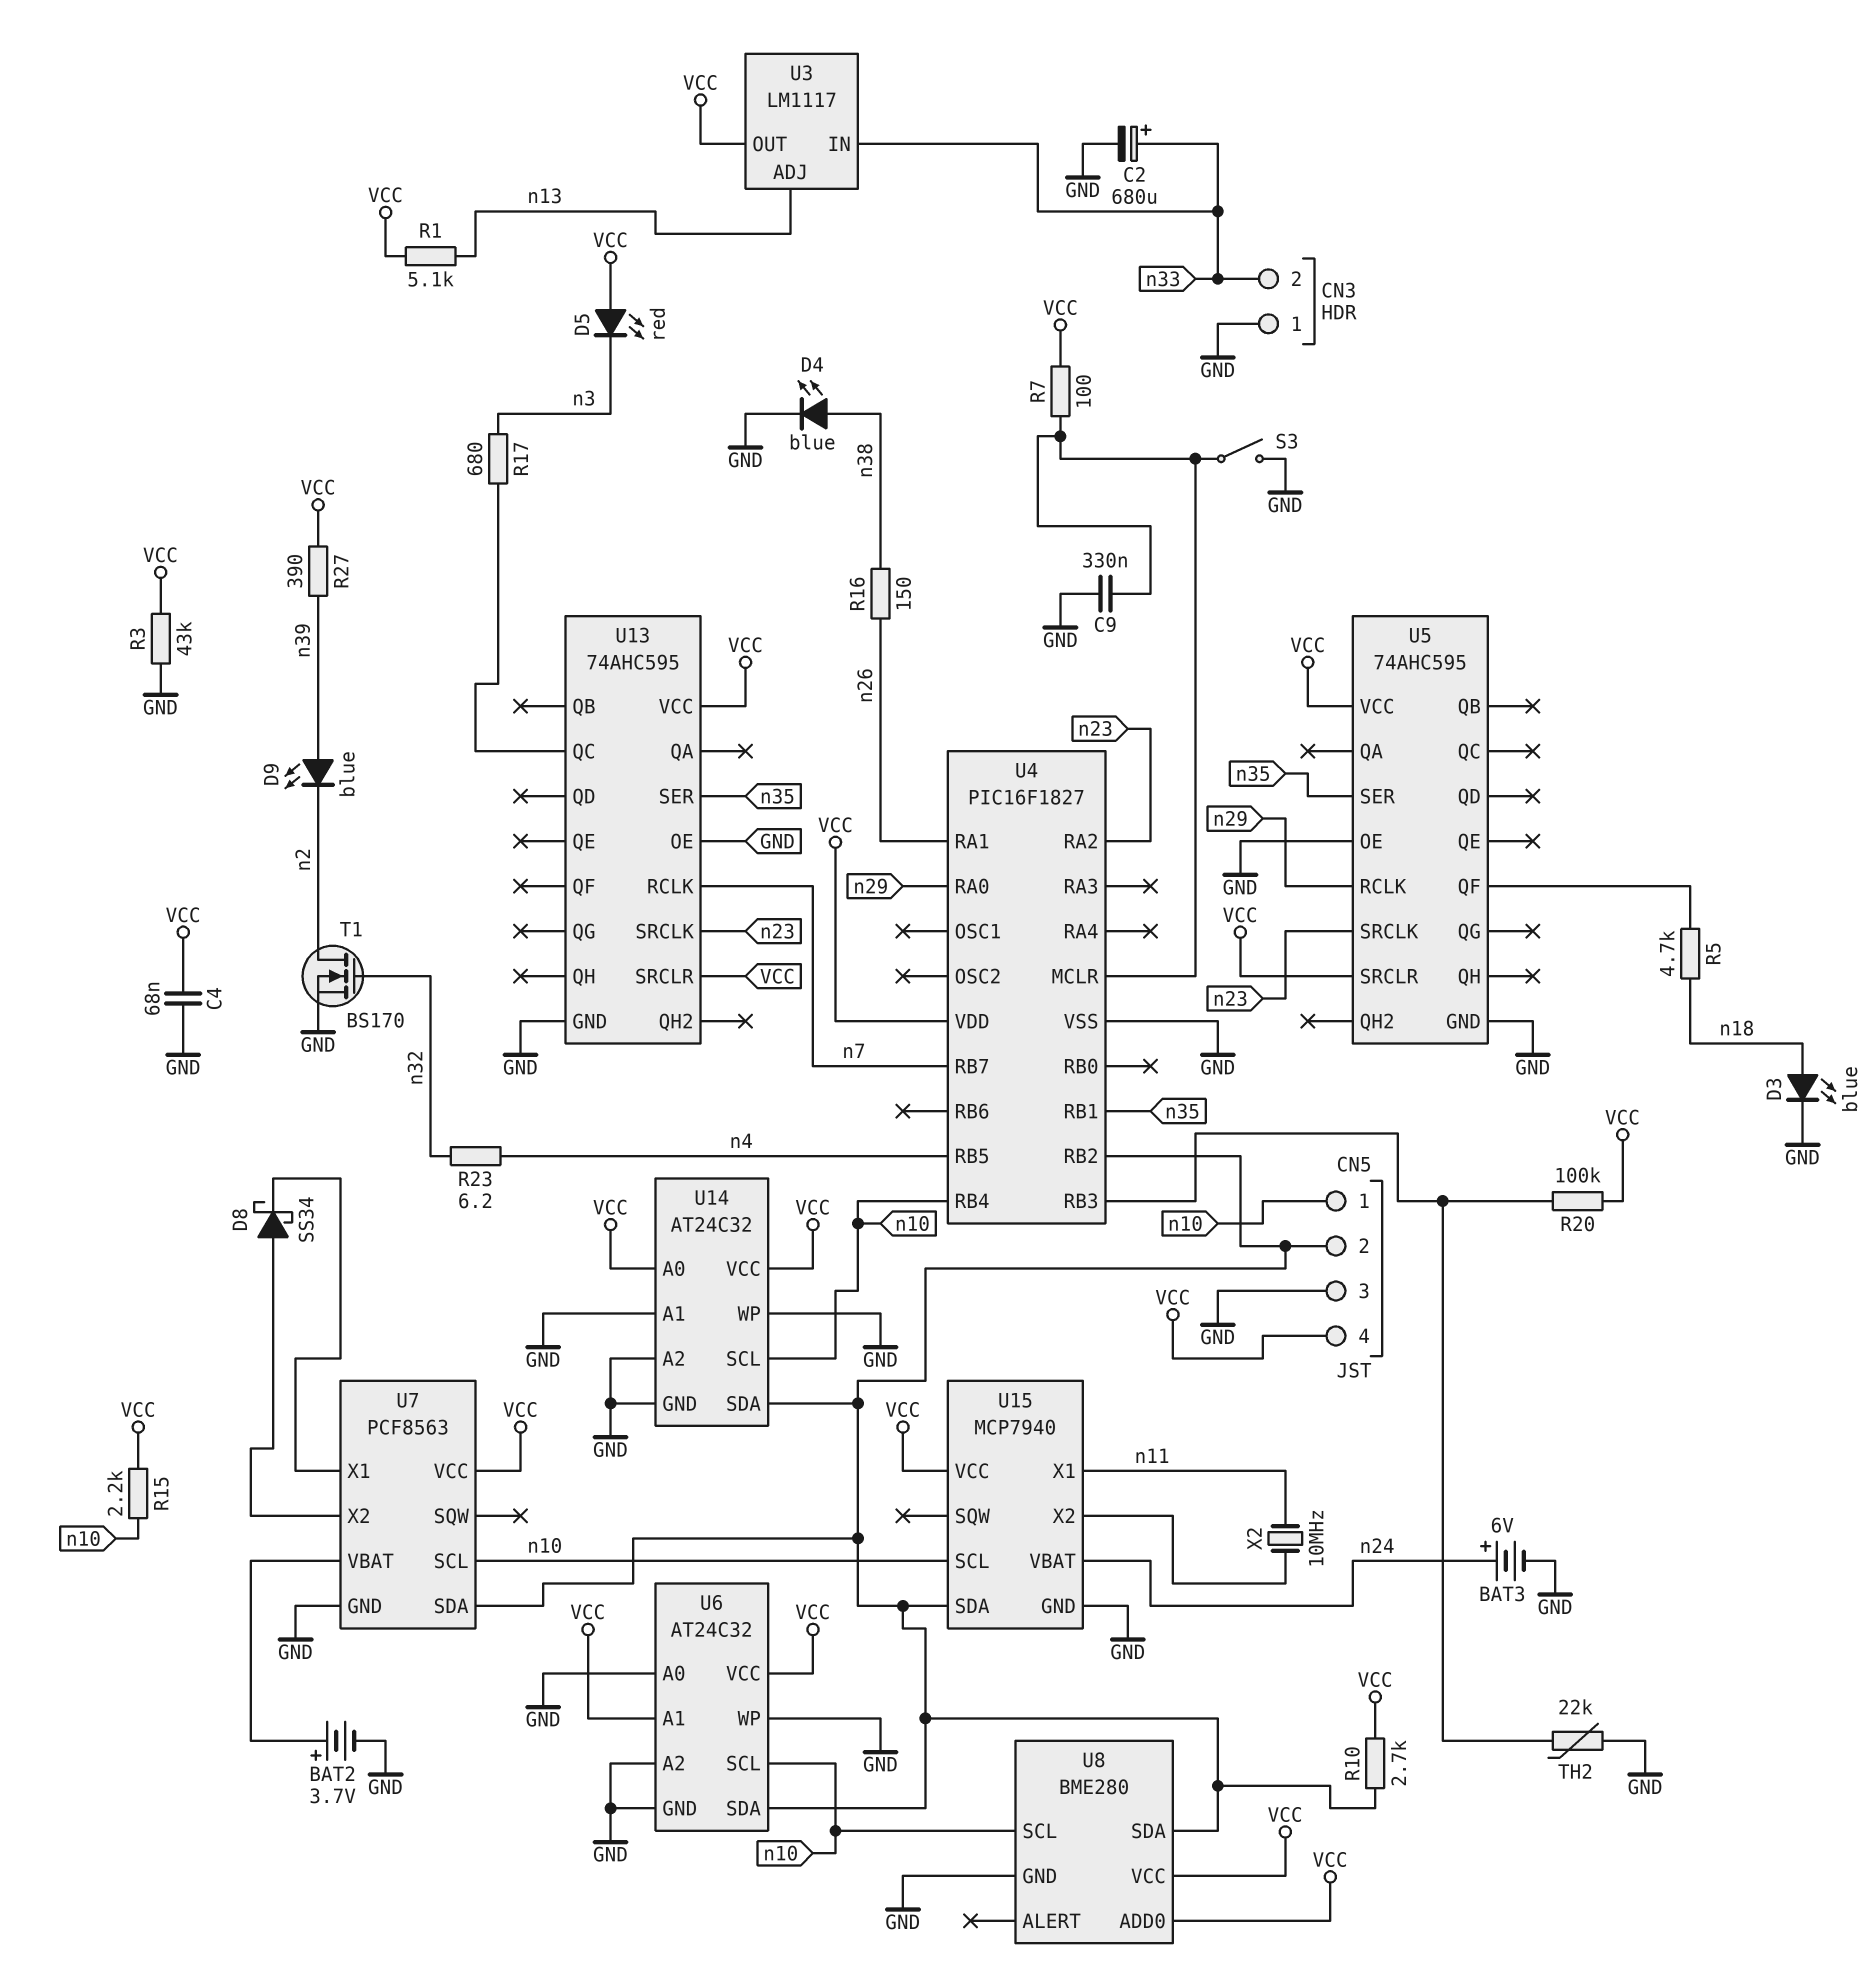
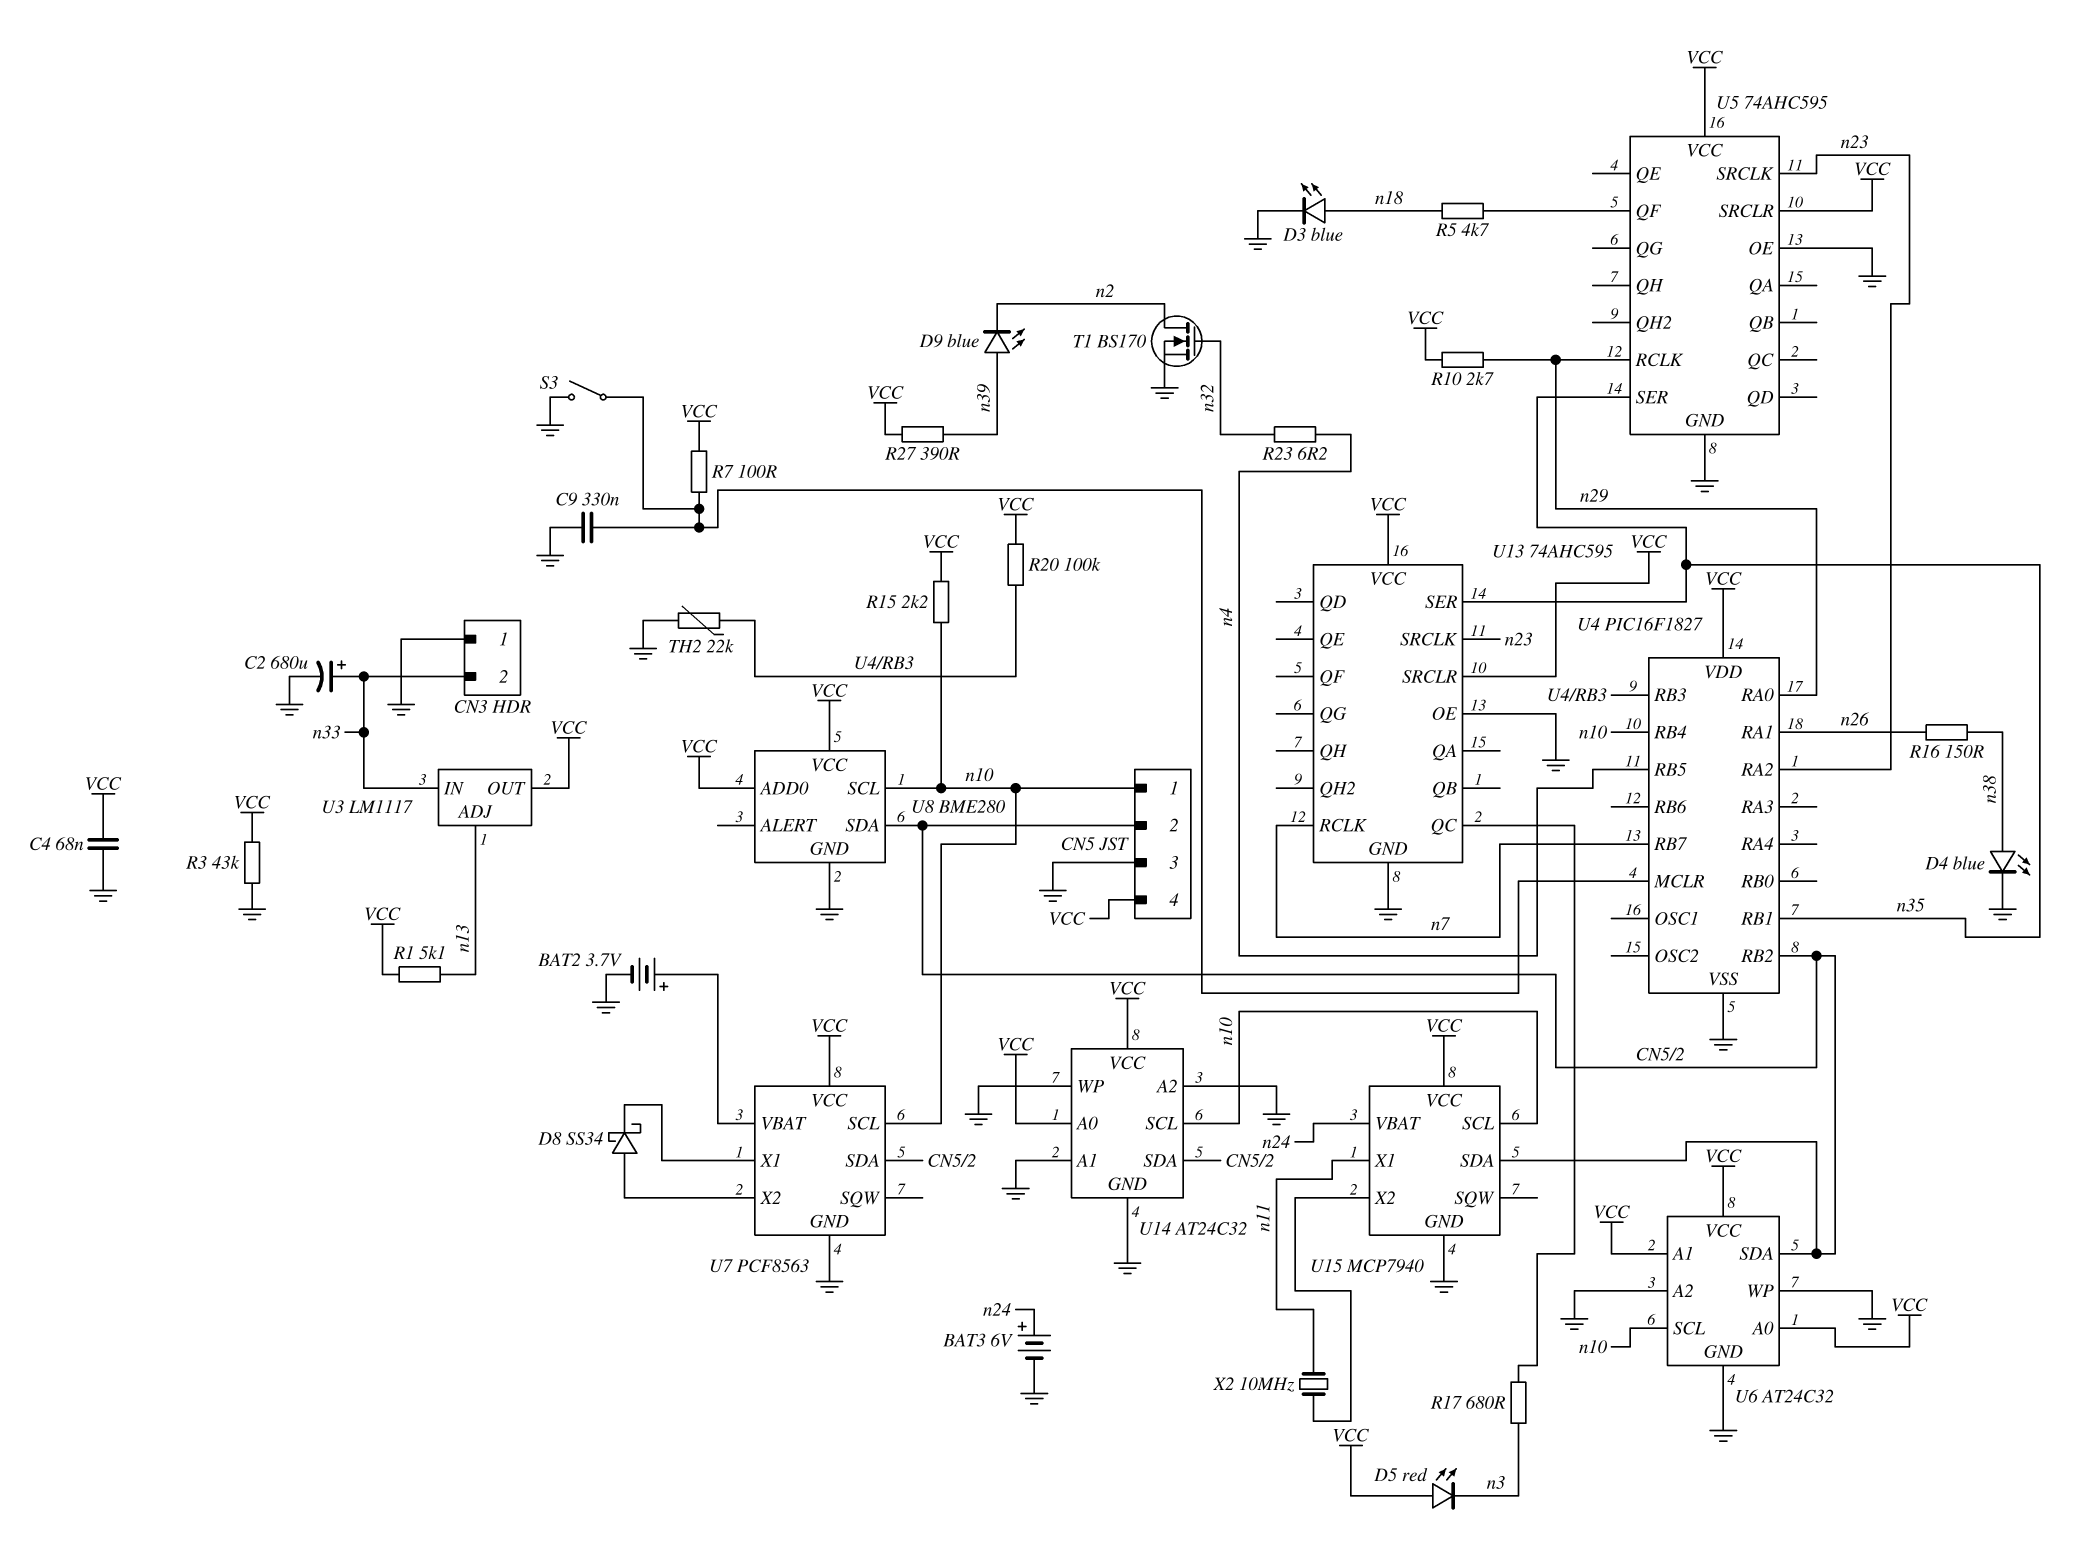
R10: 2.7k (CN5/2, VCC) -> 2.7k (VCC, n29)
U6 pin A0: GND -> VCC

